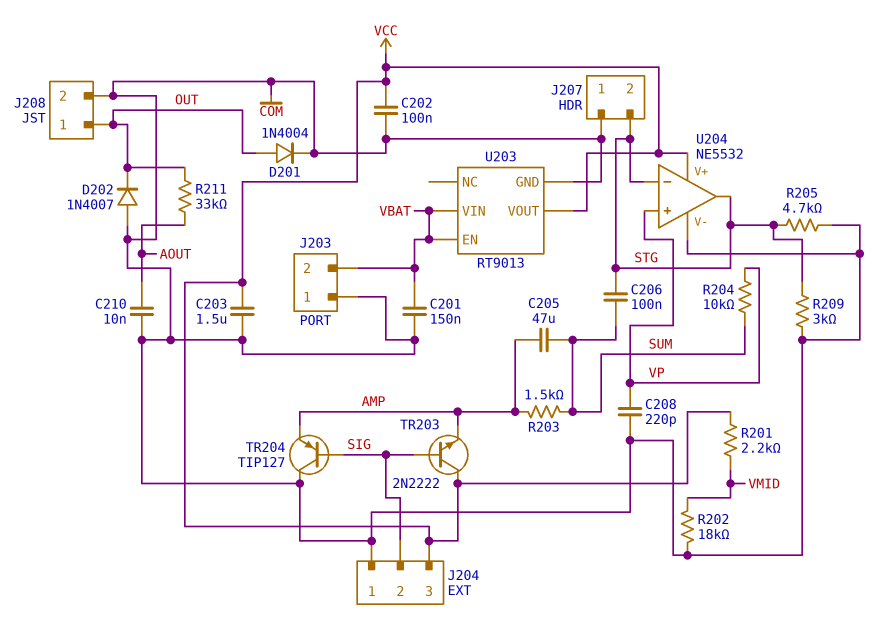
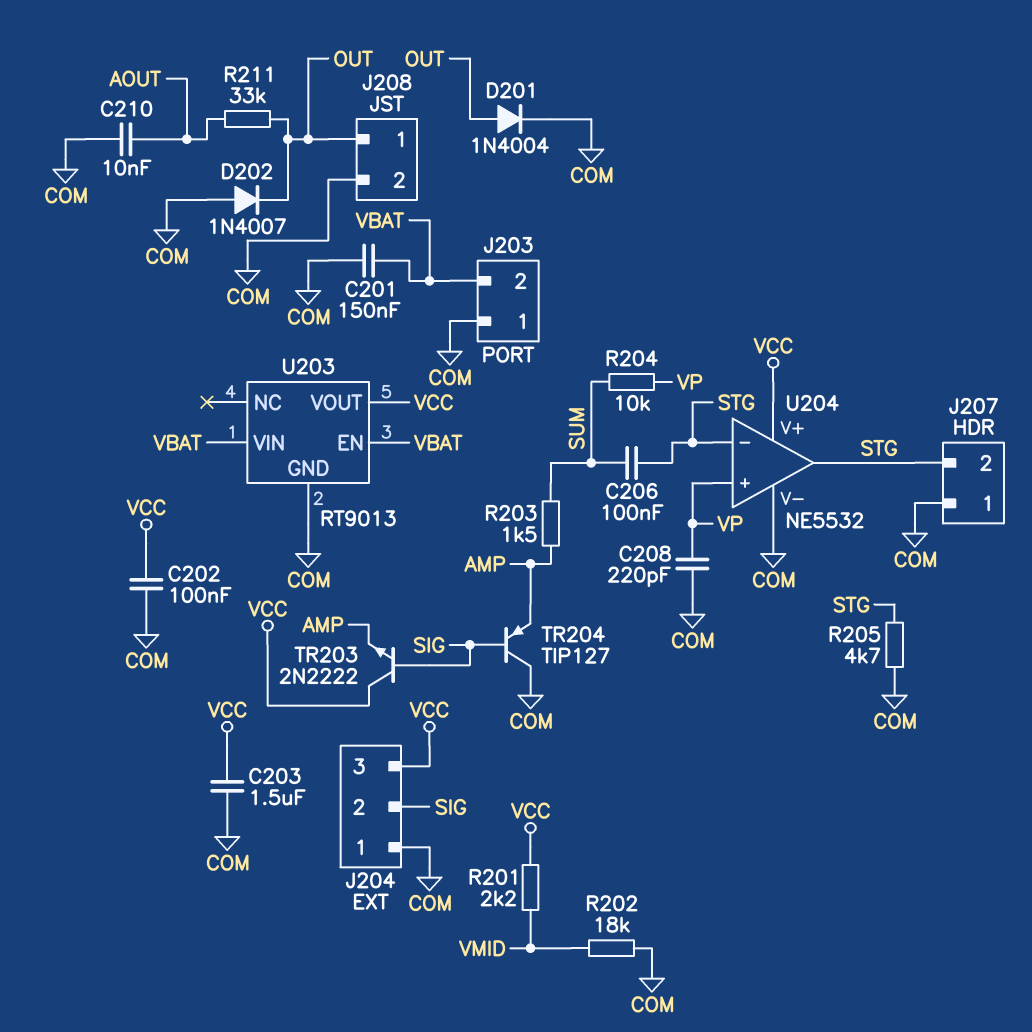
C205: 47uF (AMP, SUM) -> none
R209: 3k (COM, STG) -> none

